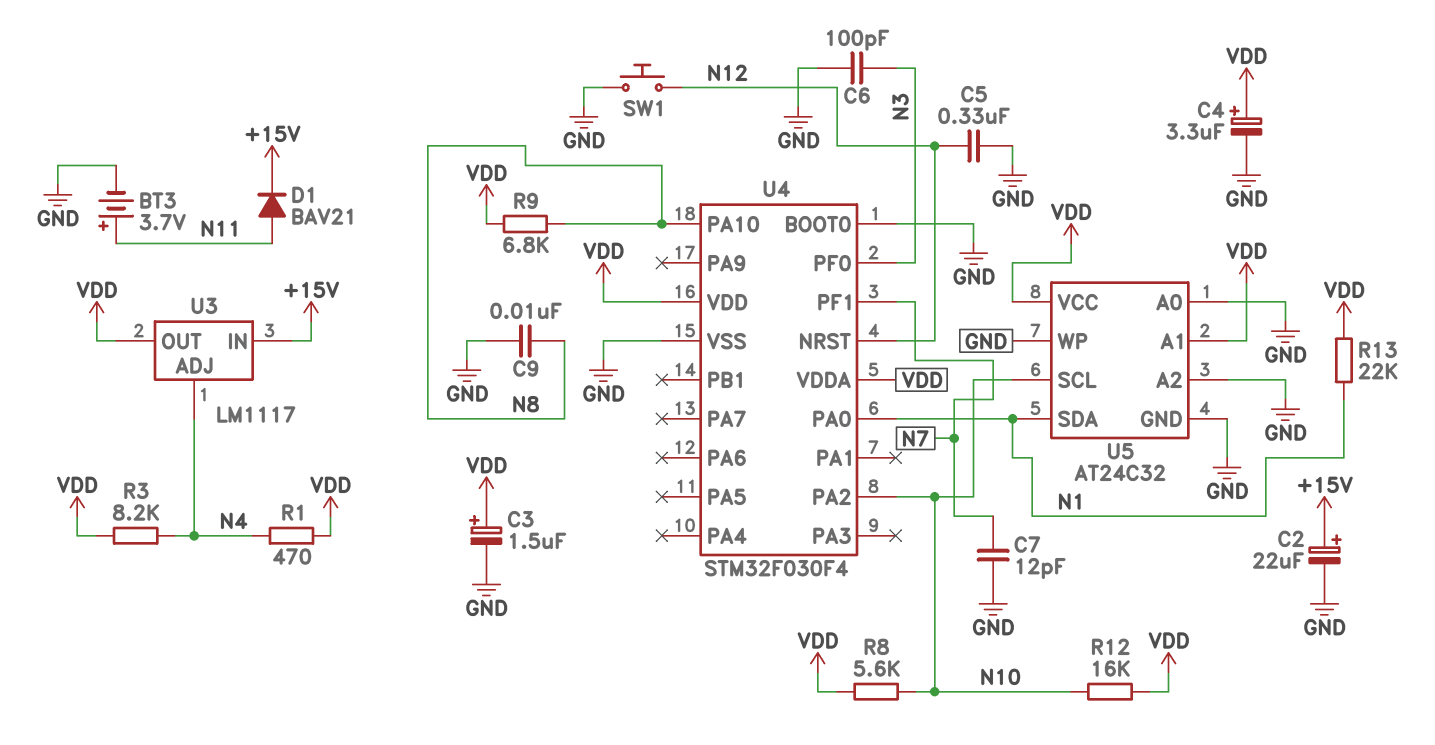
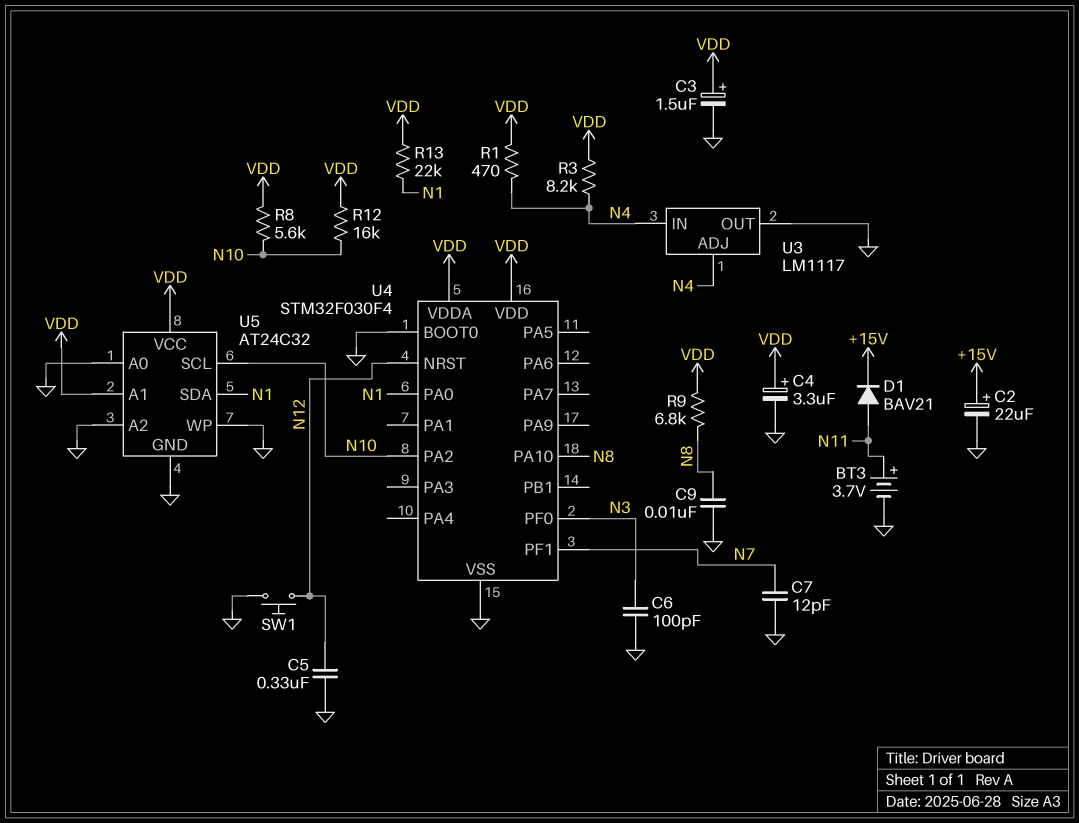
U3 pin IN: +15V -> N4
U3 pin OUT: VDD -> GND

